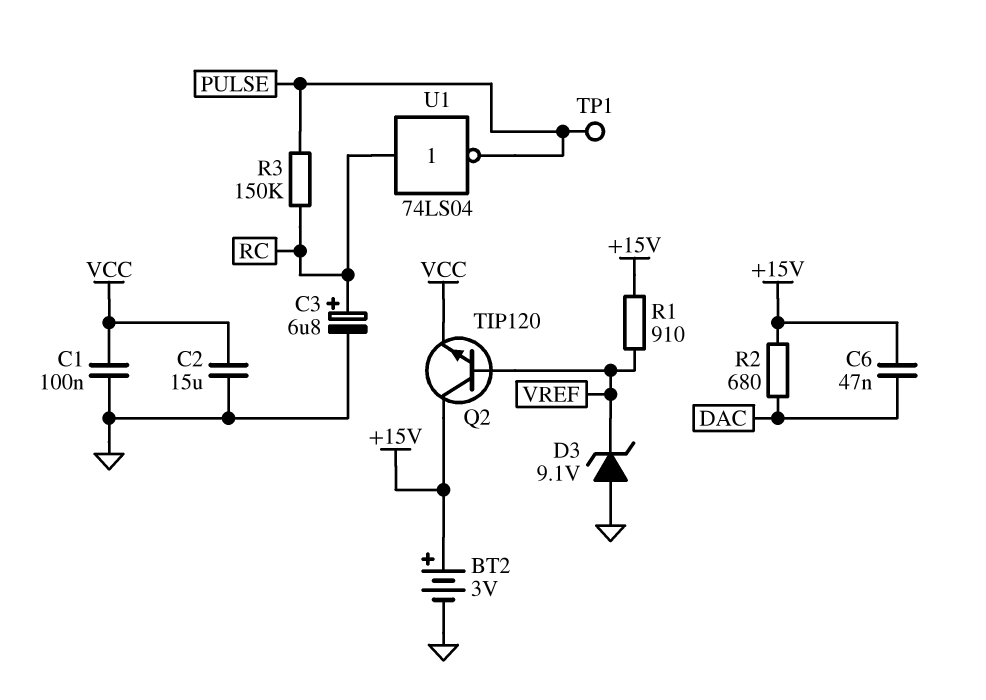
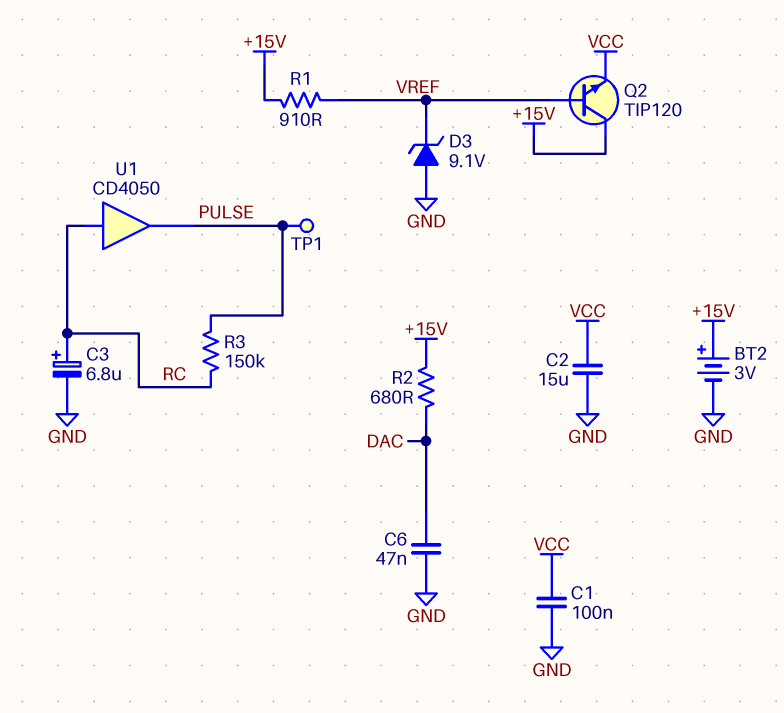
C6: 47nF (+15V, DAC) -> 47nF (DAC, GND)
U1: NOT 74LS04 (in RC, out PULSE) -> buffer CD4050 (in RC, out PULSE)

